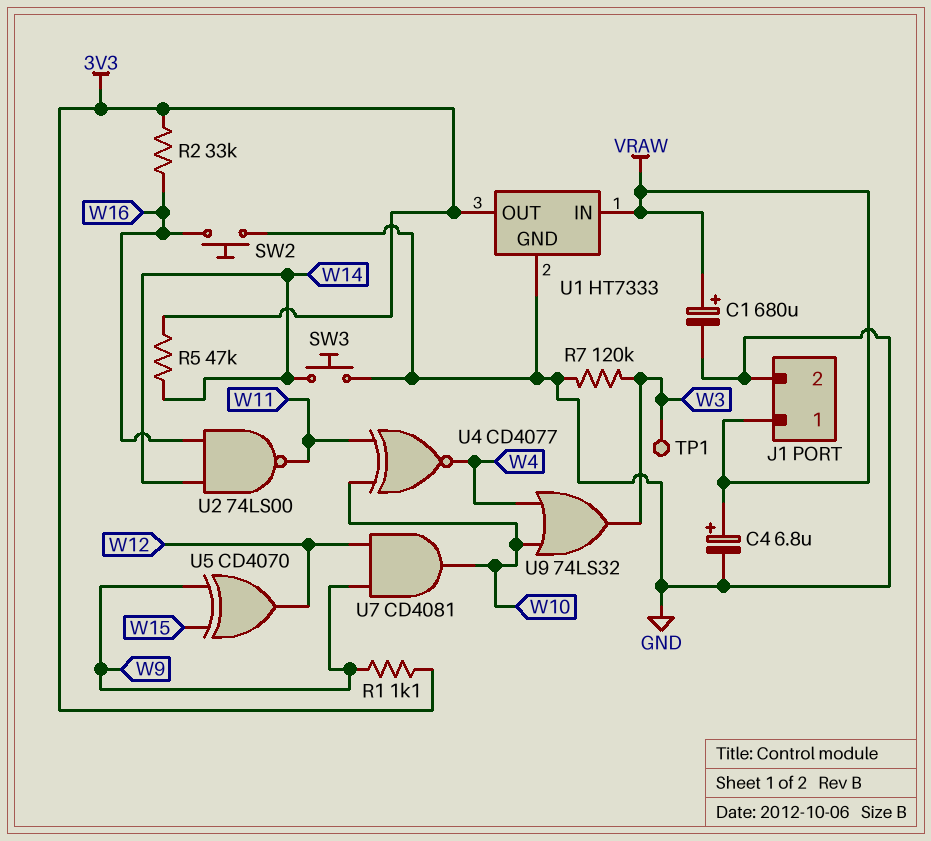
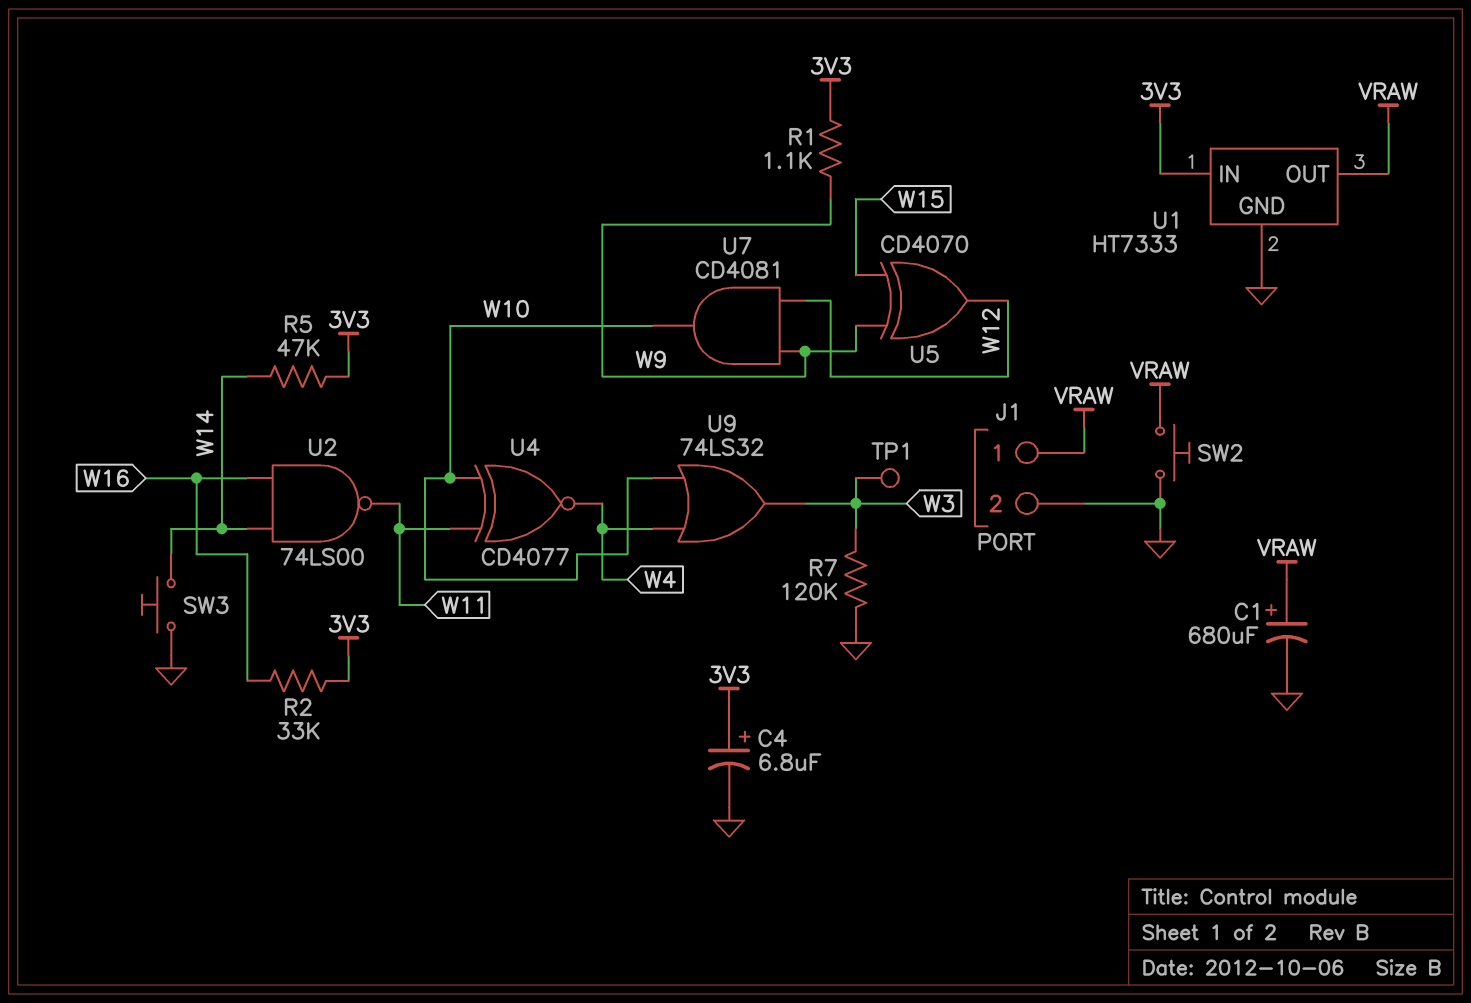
C4: 6.8uF (plus VRAW, minus GND) -> 6.8uF (plus 3V3, minus GND)
SW2: button (GND, W16) -> button (GND, VRAW)
U1 pin IN: VRAW -> 3V3
U1 pin OUT: 3V3 -> VRAW

